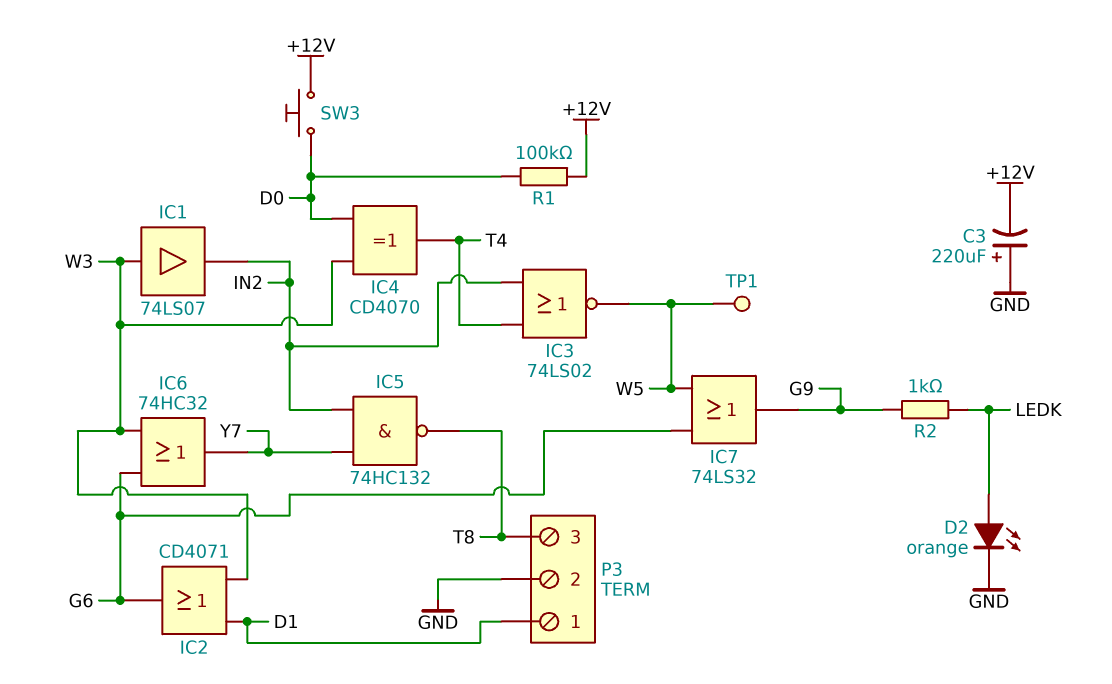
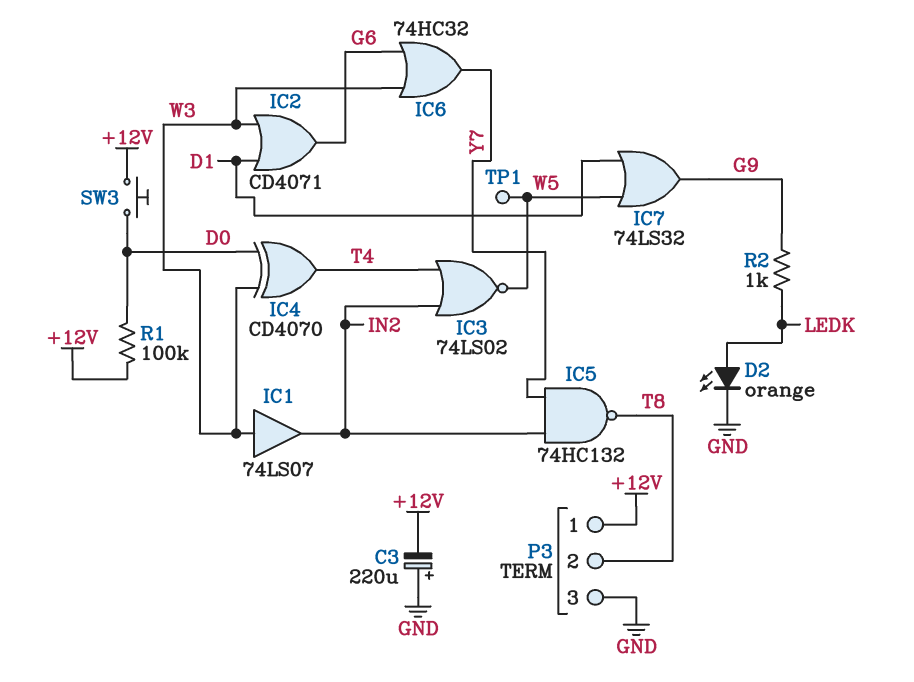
IC7: OR 74LS32 (in G6, in W5, out G9) -> OR 74LS32 (in D1, in W5, out G9)
P3 pin 1: D1 -> +12V
P3 pin 2: GND -> T8
P3 pin 3: T8 -> GND

